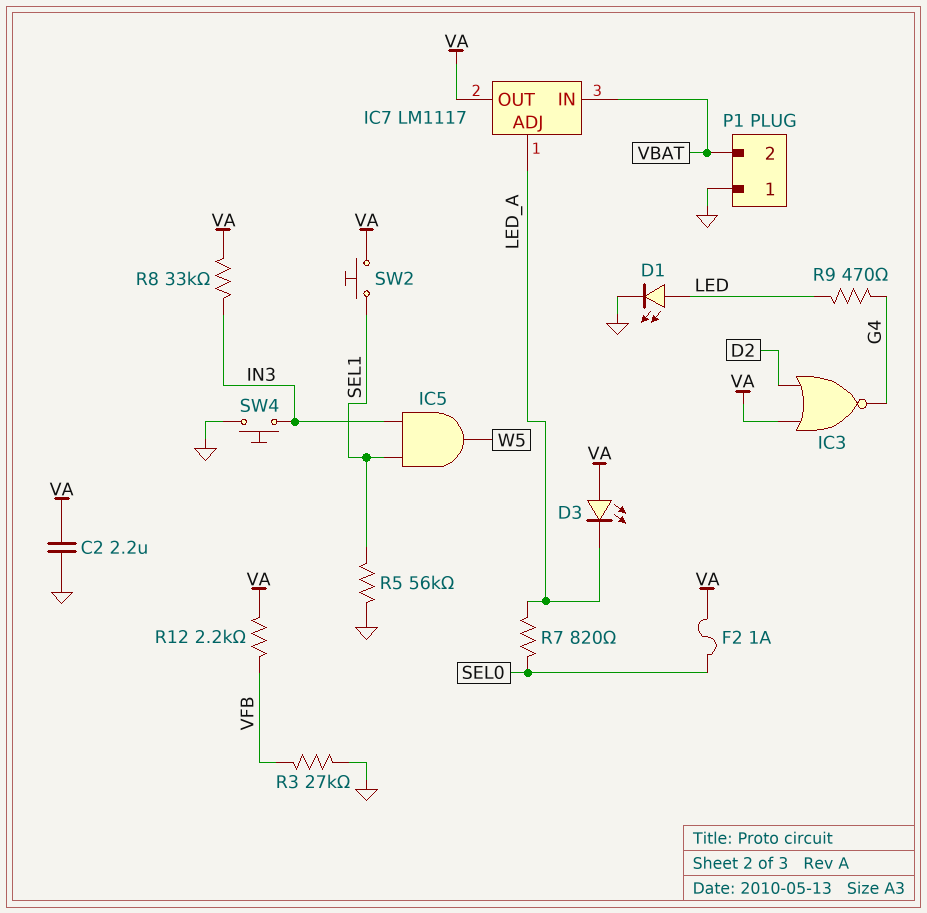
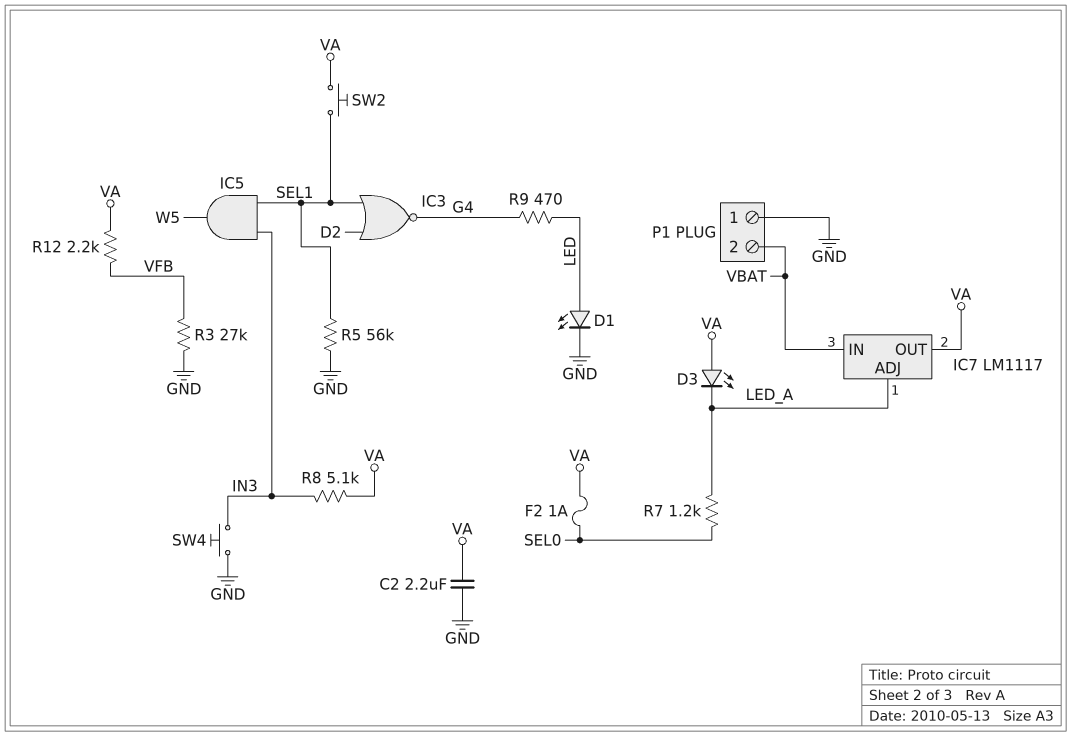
IC3: NOR (in D2, in VA, out G4) -> NOR (in D2, in SEL1, out G4)
R7: 820 (LED_A, SEL0) -> 1.2k (LED_A, SEL0)
R8: 33k (IN3, VA) -> 5.1k (IN3, VA)

